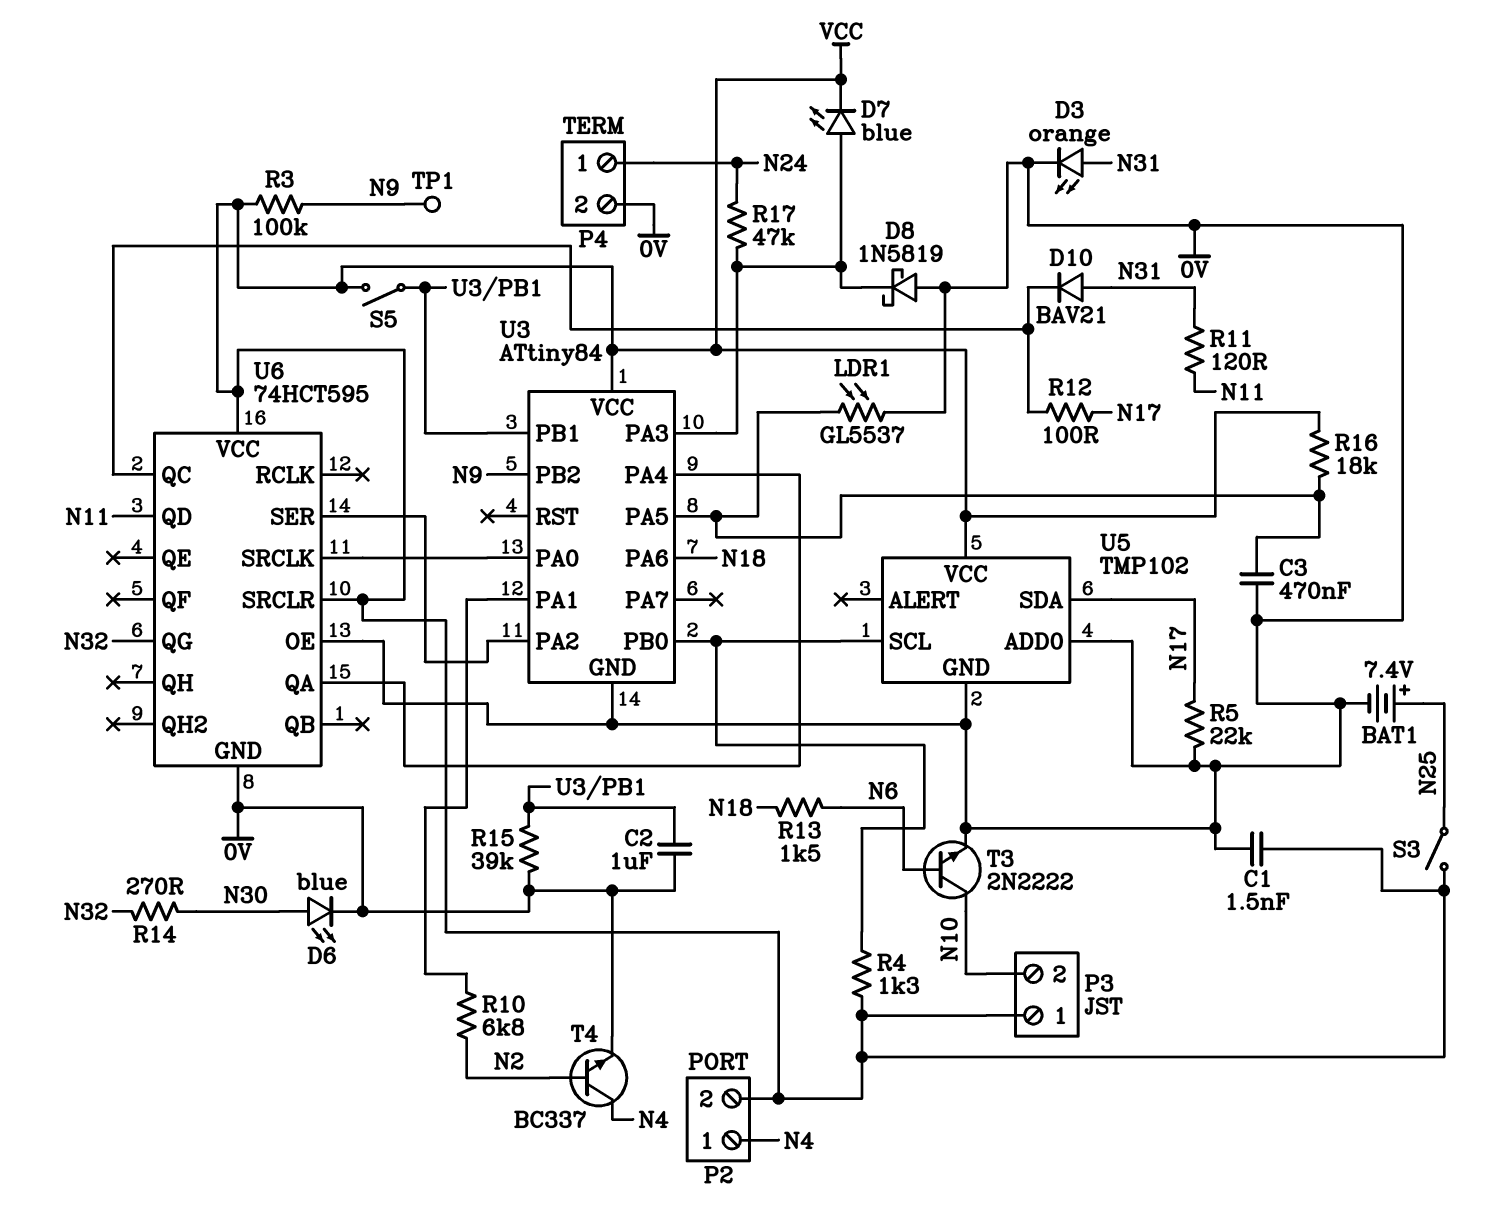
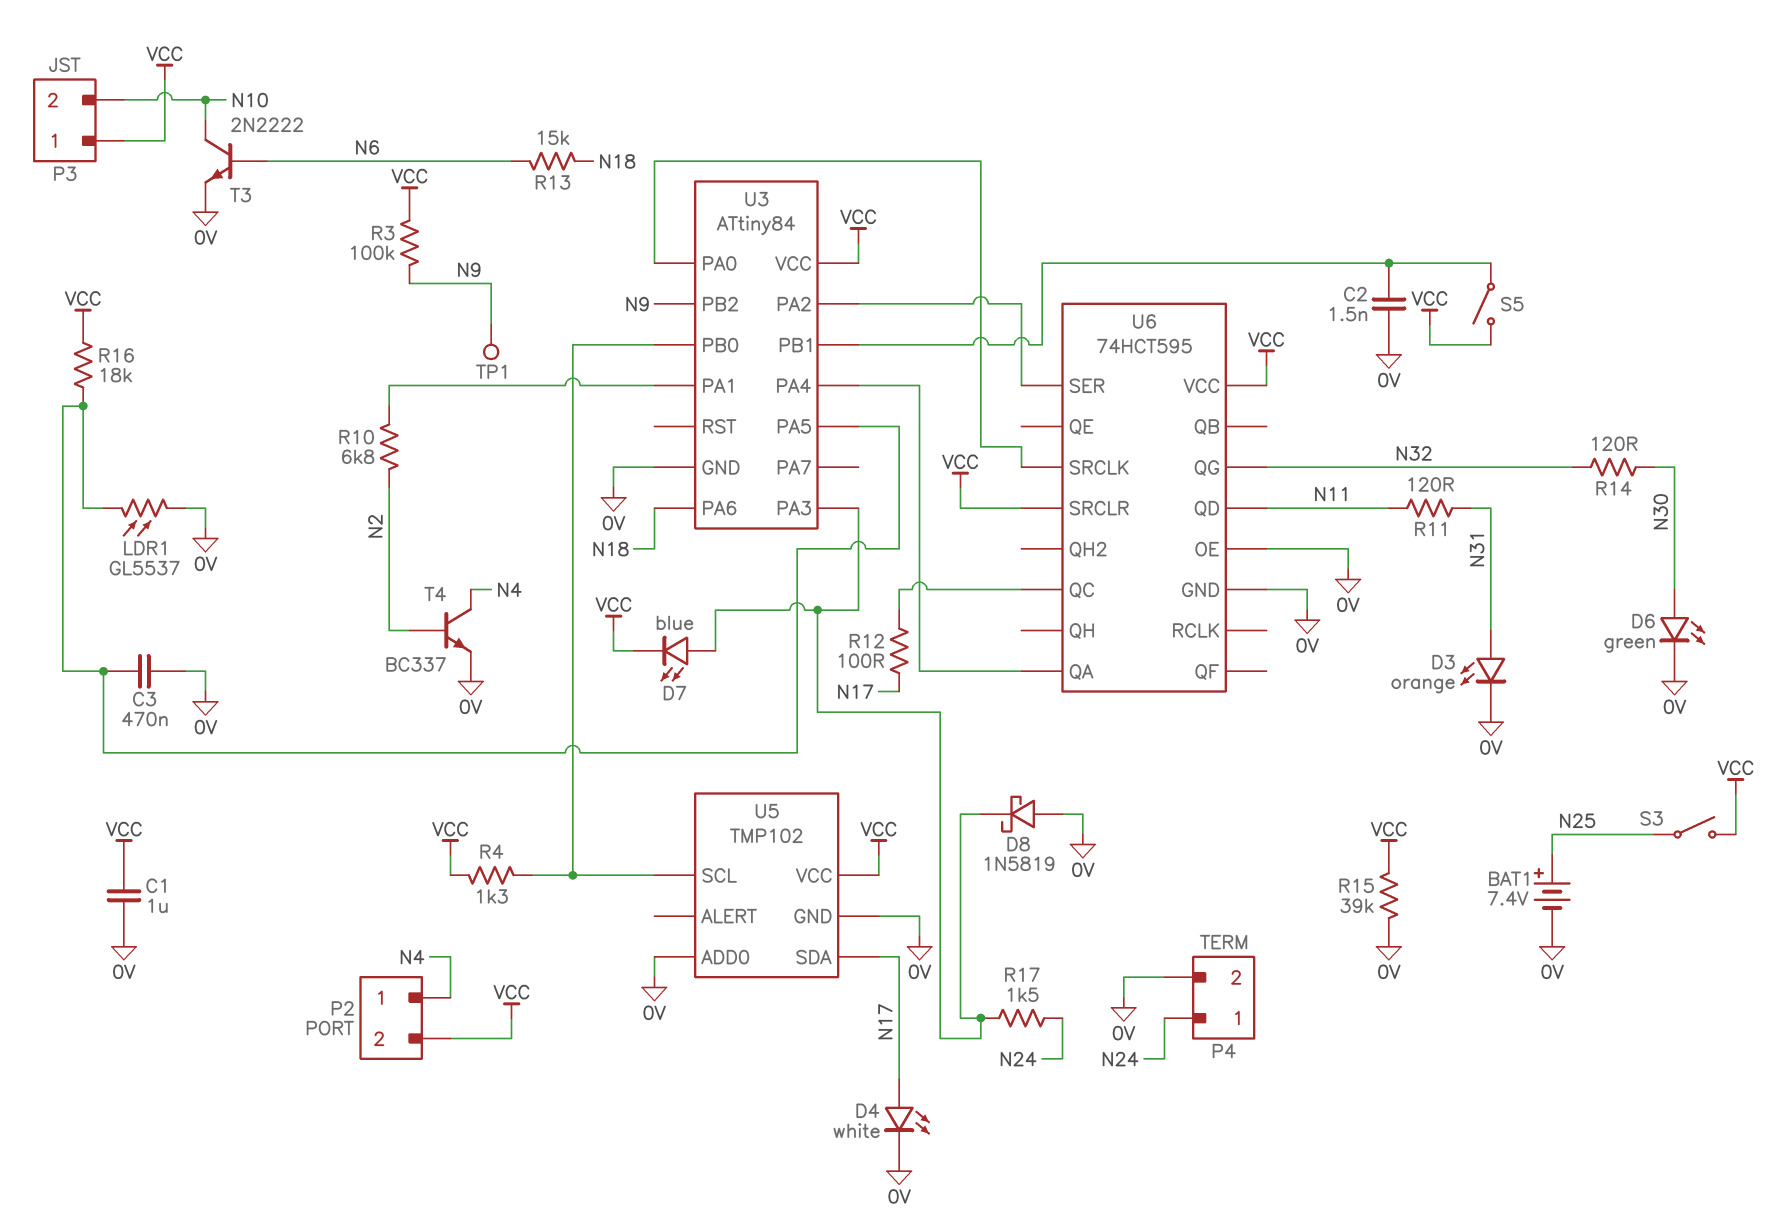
C1: 1.5nF (0V, VCC) -> 1uF (0V, VCC)
C2: 1uF (0V, U3/PB1) -> 1.5nF (0V, U3/PB1)
D4: none -> LED white (A N17, K 0V)
D6: LED blue (A N30, K 0V) -> LED green (A N30, K 0V)
D10: diode BAV21 (A N31, K U6/QC) -> none
R5: 22k (0V, N17) -> none
R13: 1.5k (N6, N18) -> 15k (N6, N18)
R14: 270 (N30, N32) -> 120 (N30, N32)
R15: 39k (0V, U3/PB1) -> 39k (0V, VCC)
R17: 47k (N24, U3/PA3) -> 1.5k (N24, U3/PA3)

